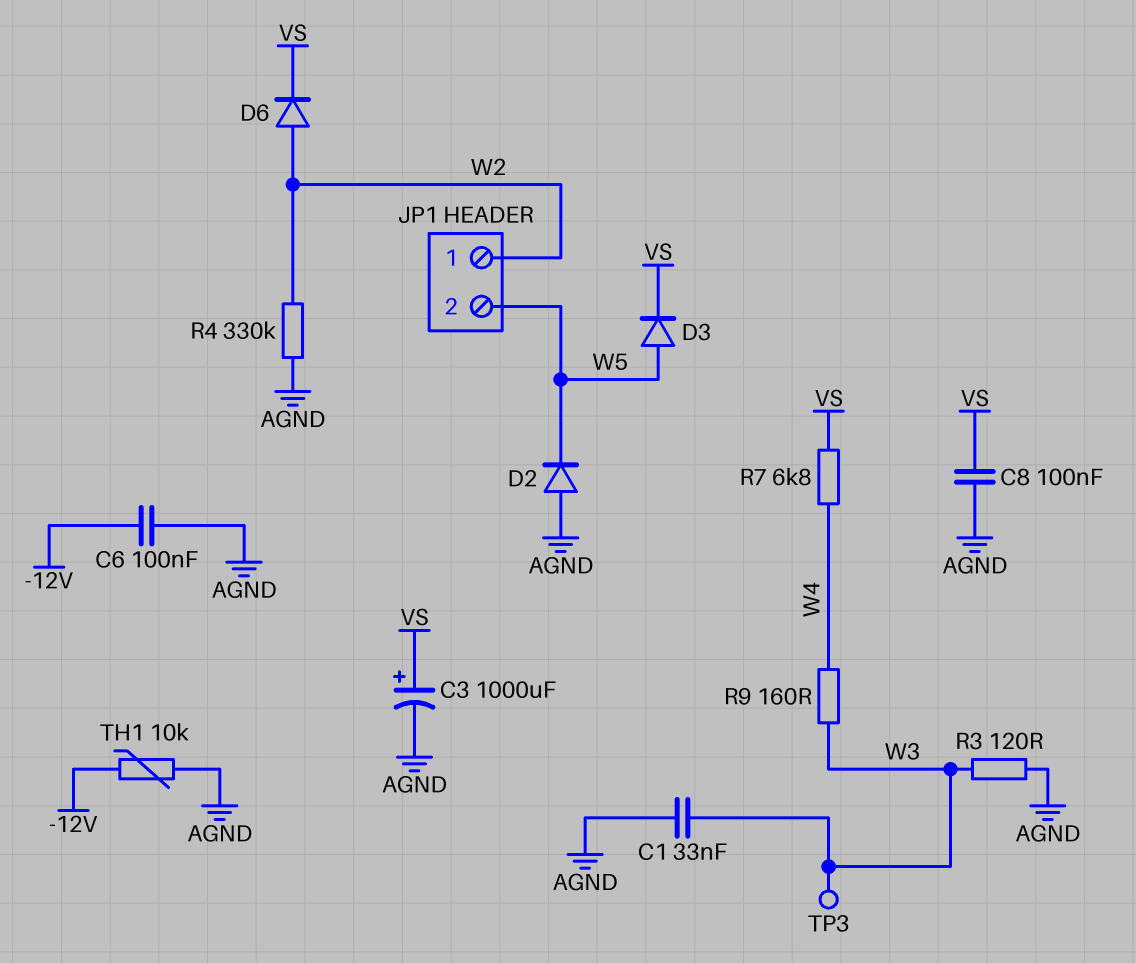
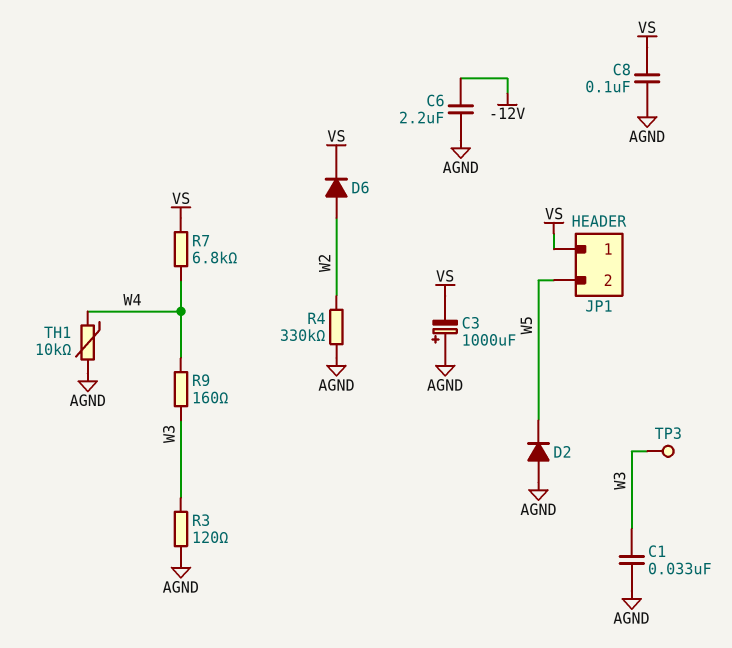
C3: 1000uF (plus VS, minus AGND) -> 1000uF (plus AGND, minus VS)
C6: 100nF (-12V, AGND) -> 2.2uF (-12V, AGND)
D3: diode (A W5, K VS) -> none
JP1 pin 1: W2 -> VS
TH1: 10k (-12V, AGND) -> 10k (AGND, W4)

